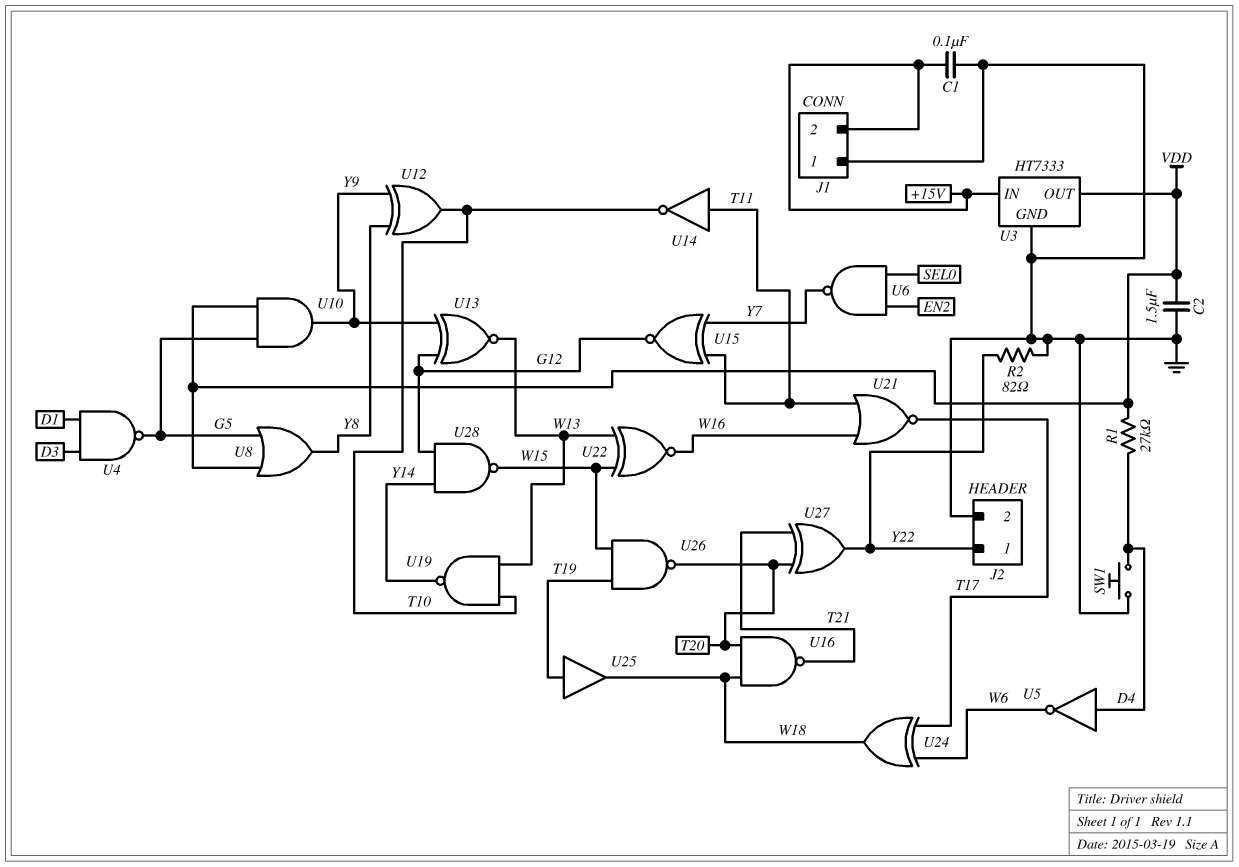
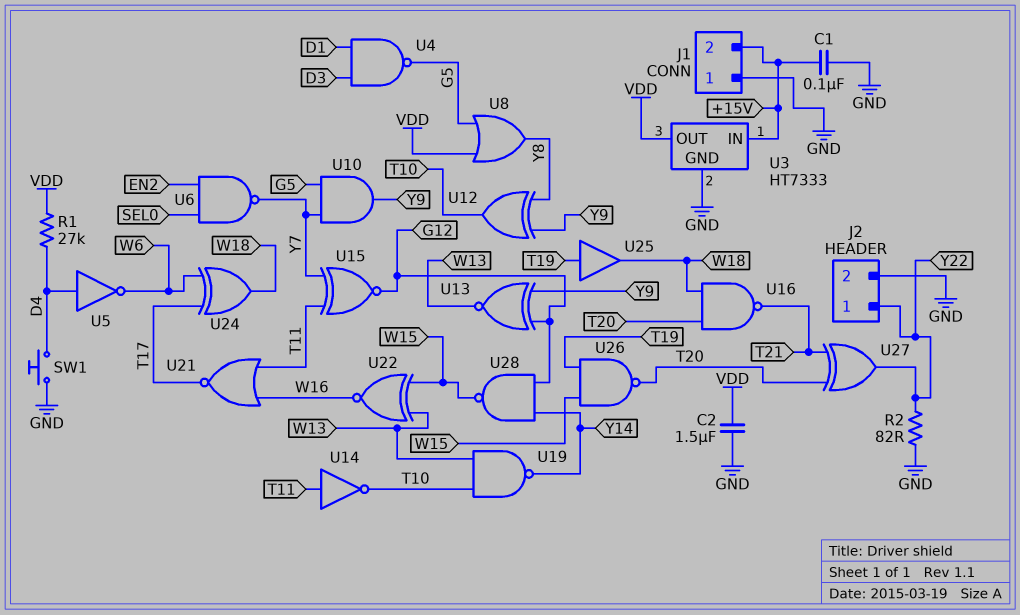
U10: AND (in G5, in VDD, out Y9) -> AND (in G5, in Y7, out Y9)

